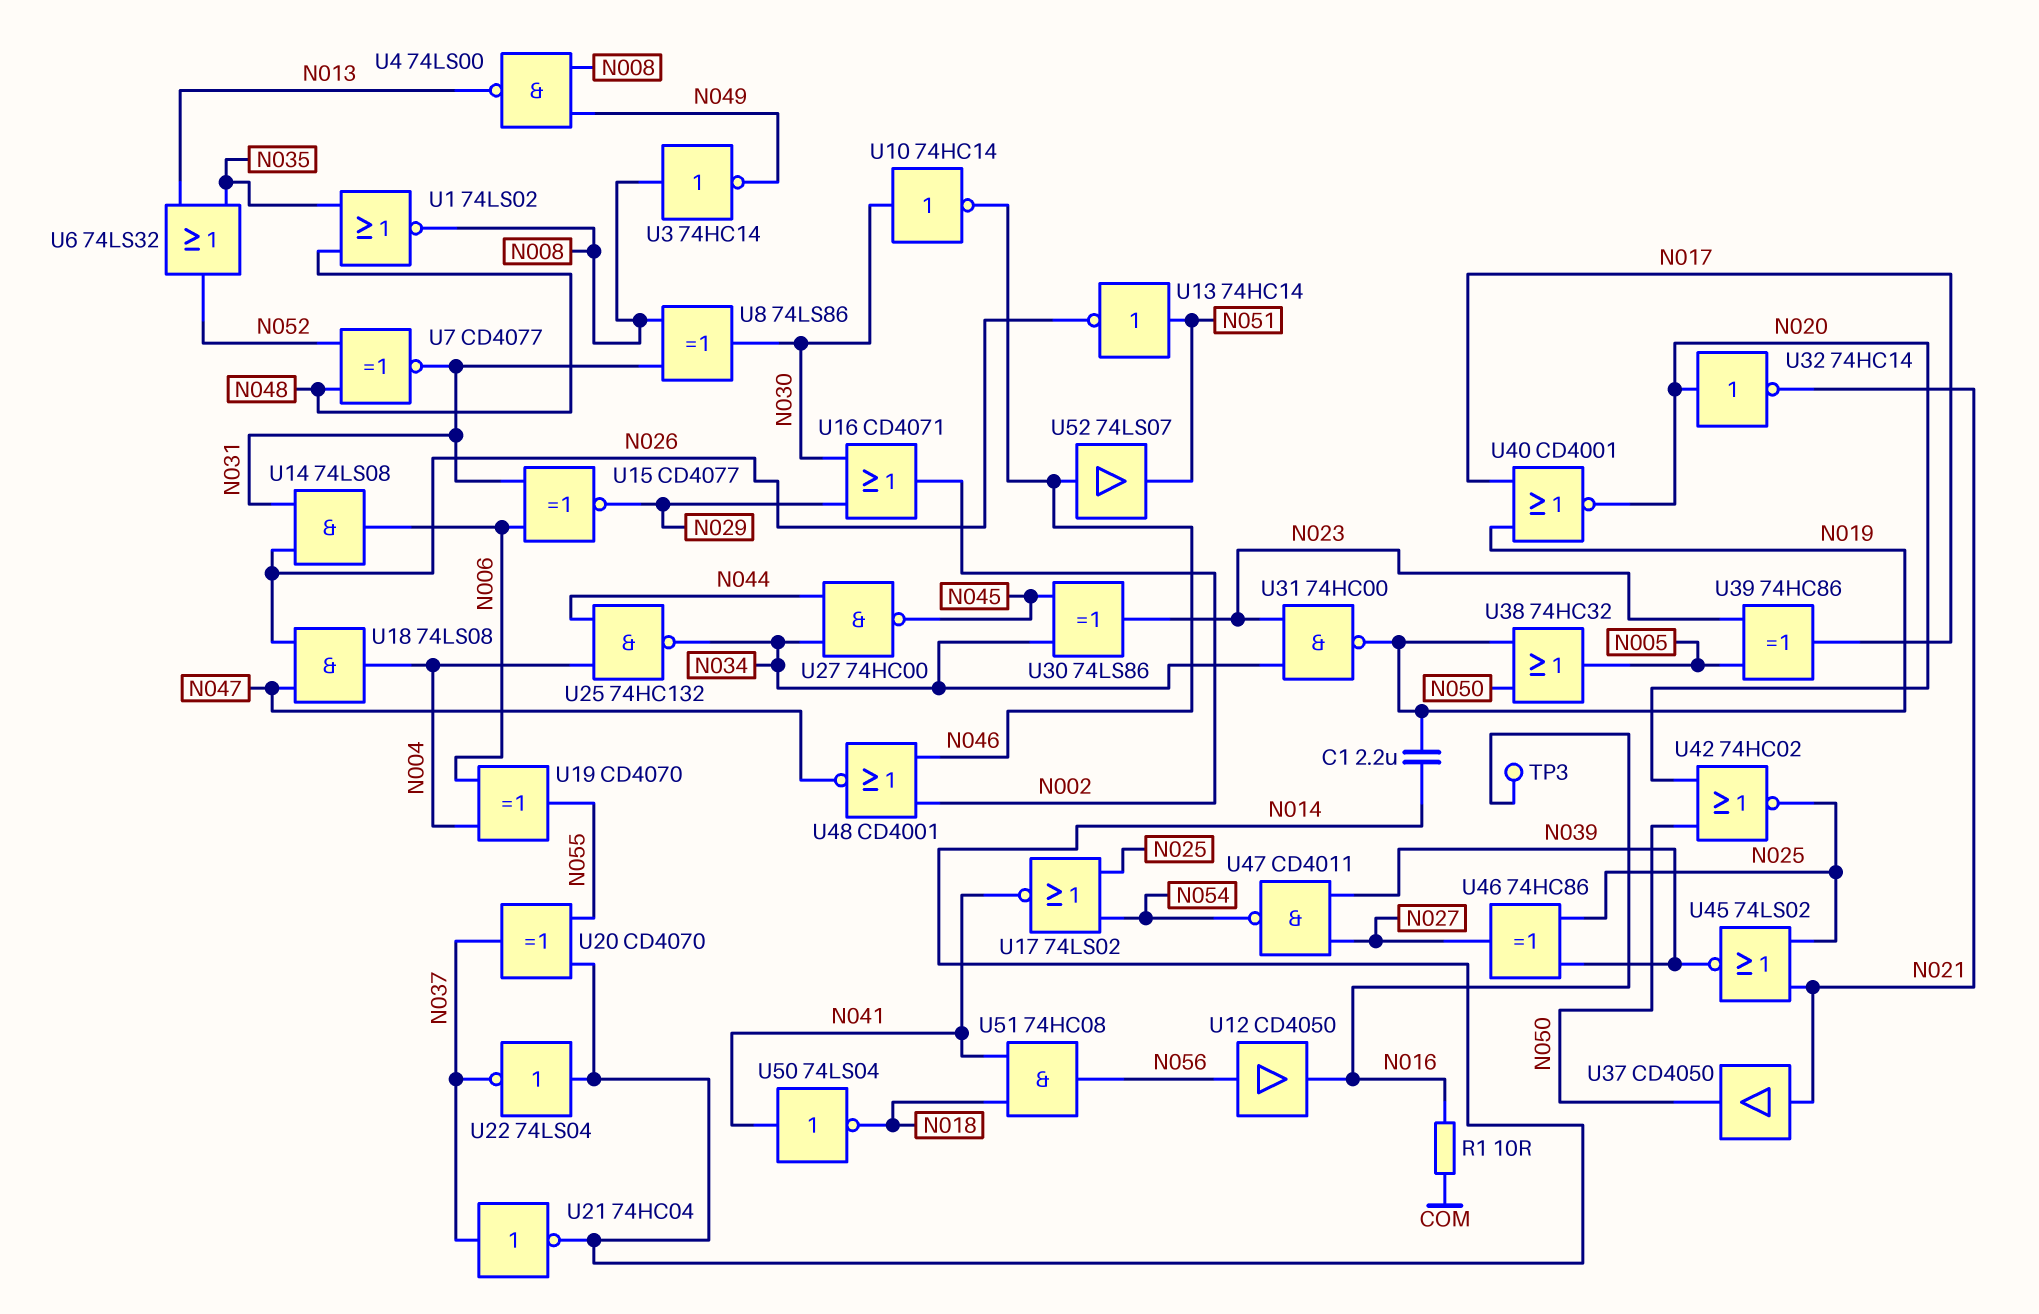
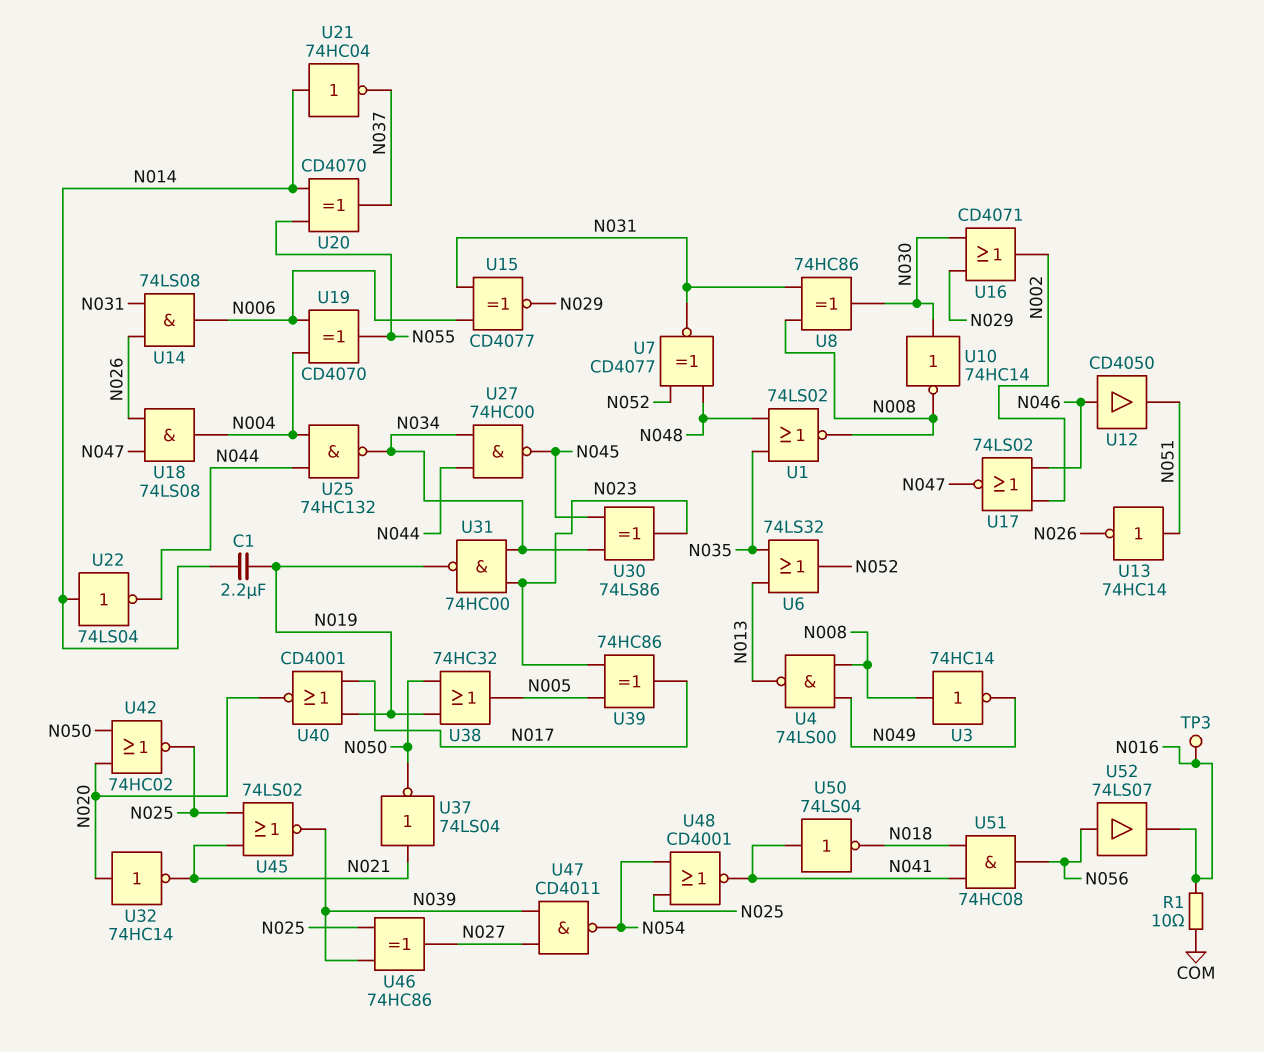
U8: XOR 74LS86 (in N008, in N031, out N030) -> XOR 74HC86 (in N008, in N031, out N030)
U10: NOT 74HC14 (in N030, out N046) -> NOT 74HC14 (in N030, out N008)
U12: buffer CD4050 (in N056, out N016) -> buffer CD4050 (in N046, out N051)
U17: NOR 74LS02 (in N025, in N054, out N041) -> NOR 74LS02 (in N002, in N046, out N047)
U21: NOT 74HC04 (in N037, out N014) -> NOT 74HC04 (in N014, out N037)
U22: NOT 74LS04 (in N014, out N037) -> NOT 74LS04 (in N014, out N044)
U37: buffer CD4050 (in N021, out N050) -> NOT 74LS04 (in N021, out N050)
U48: NOR CD4001 (in N002, in N046, out N047) -> NOR CD4001 (in N025, in N054, out N041)
U52: buffer 74LS07 (in N046, out N051) -> buffer 74LS07 (in N056, out N016)

